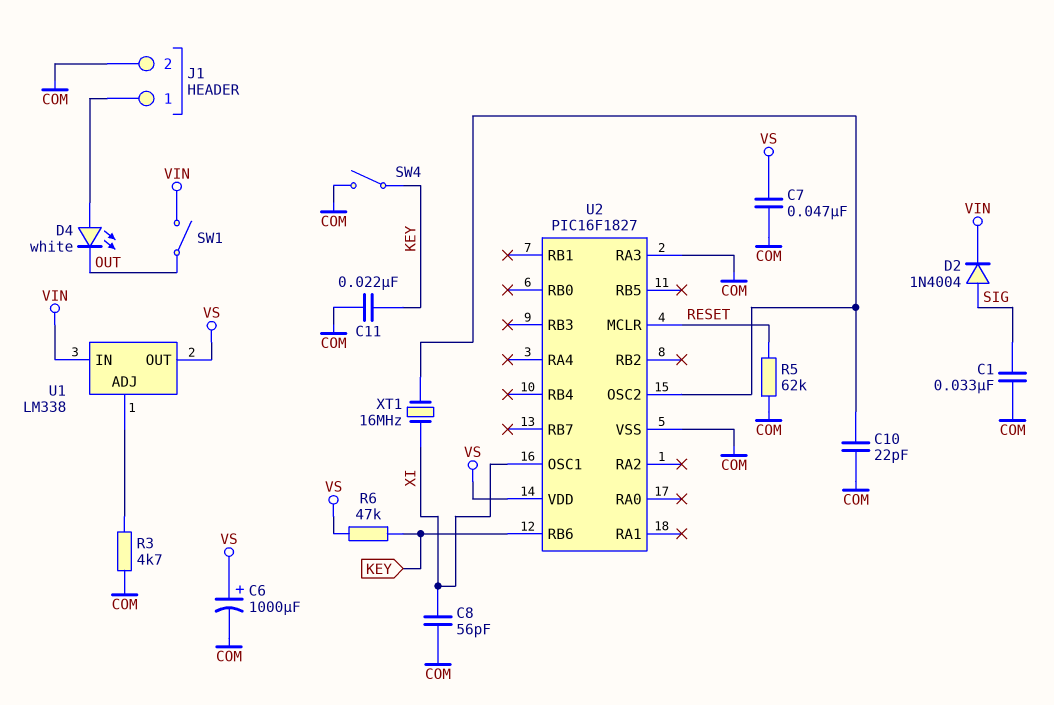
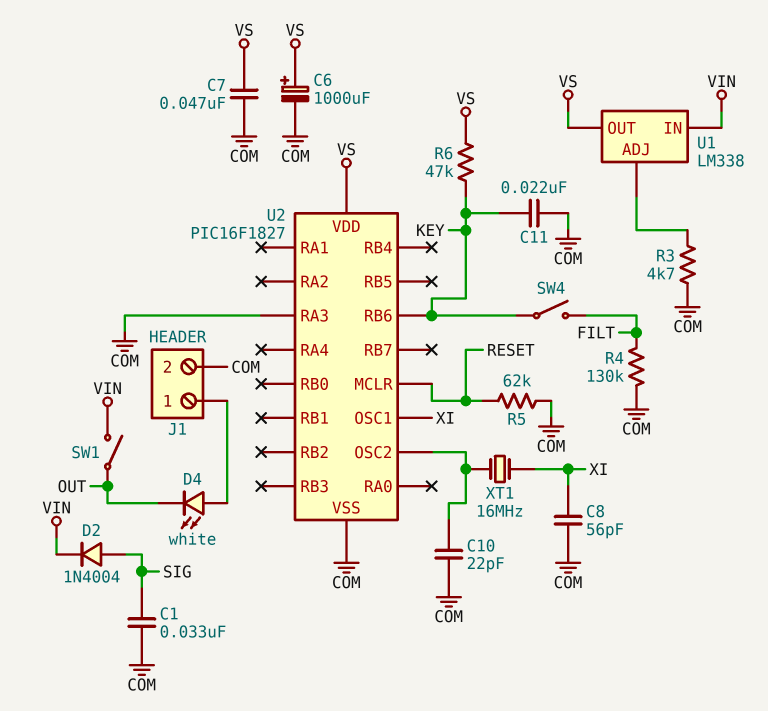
R4: none -> 130k (COM, FILT)
SW4: switch (COM, KEY) -> switch (FILT, KEY)

